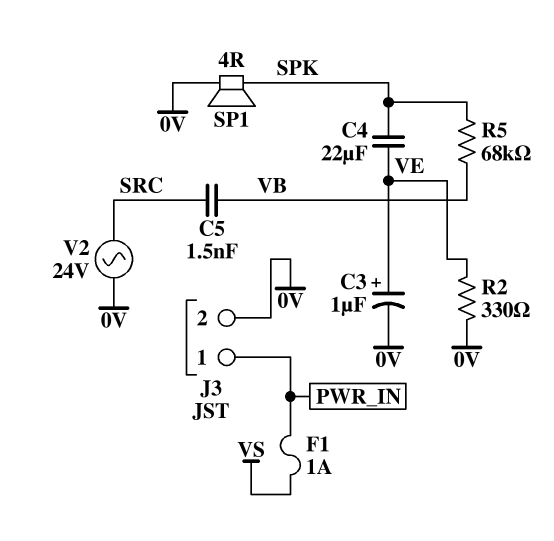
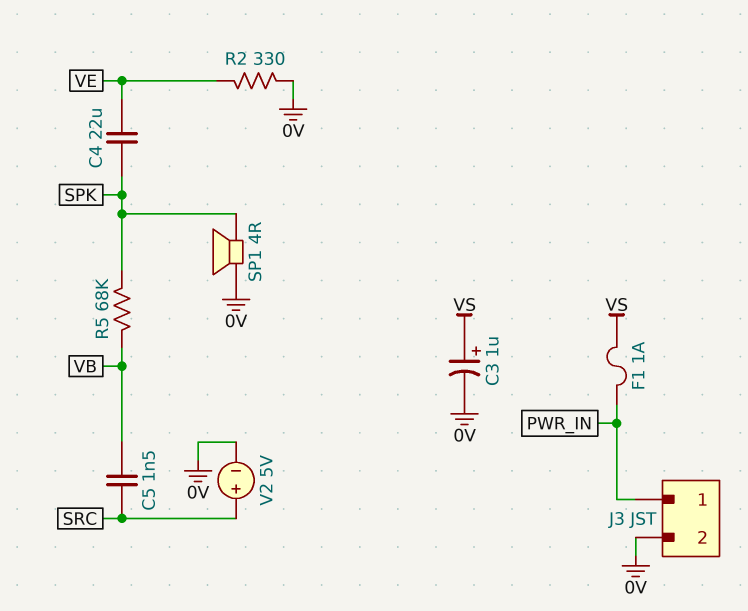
C3: 1uF (plus VE, minus 0V) -> 1uF (plus VS, minus 0V)
V2: AC 24V (0V, SRC) -> 5V (plus SRC, minus 0V)

